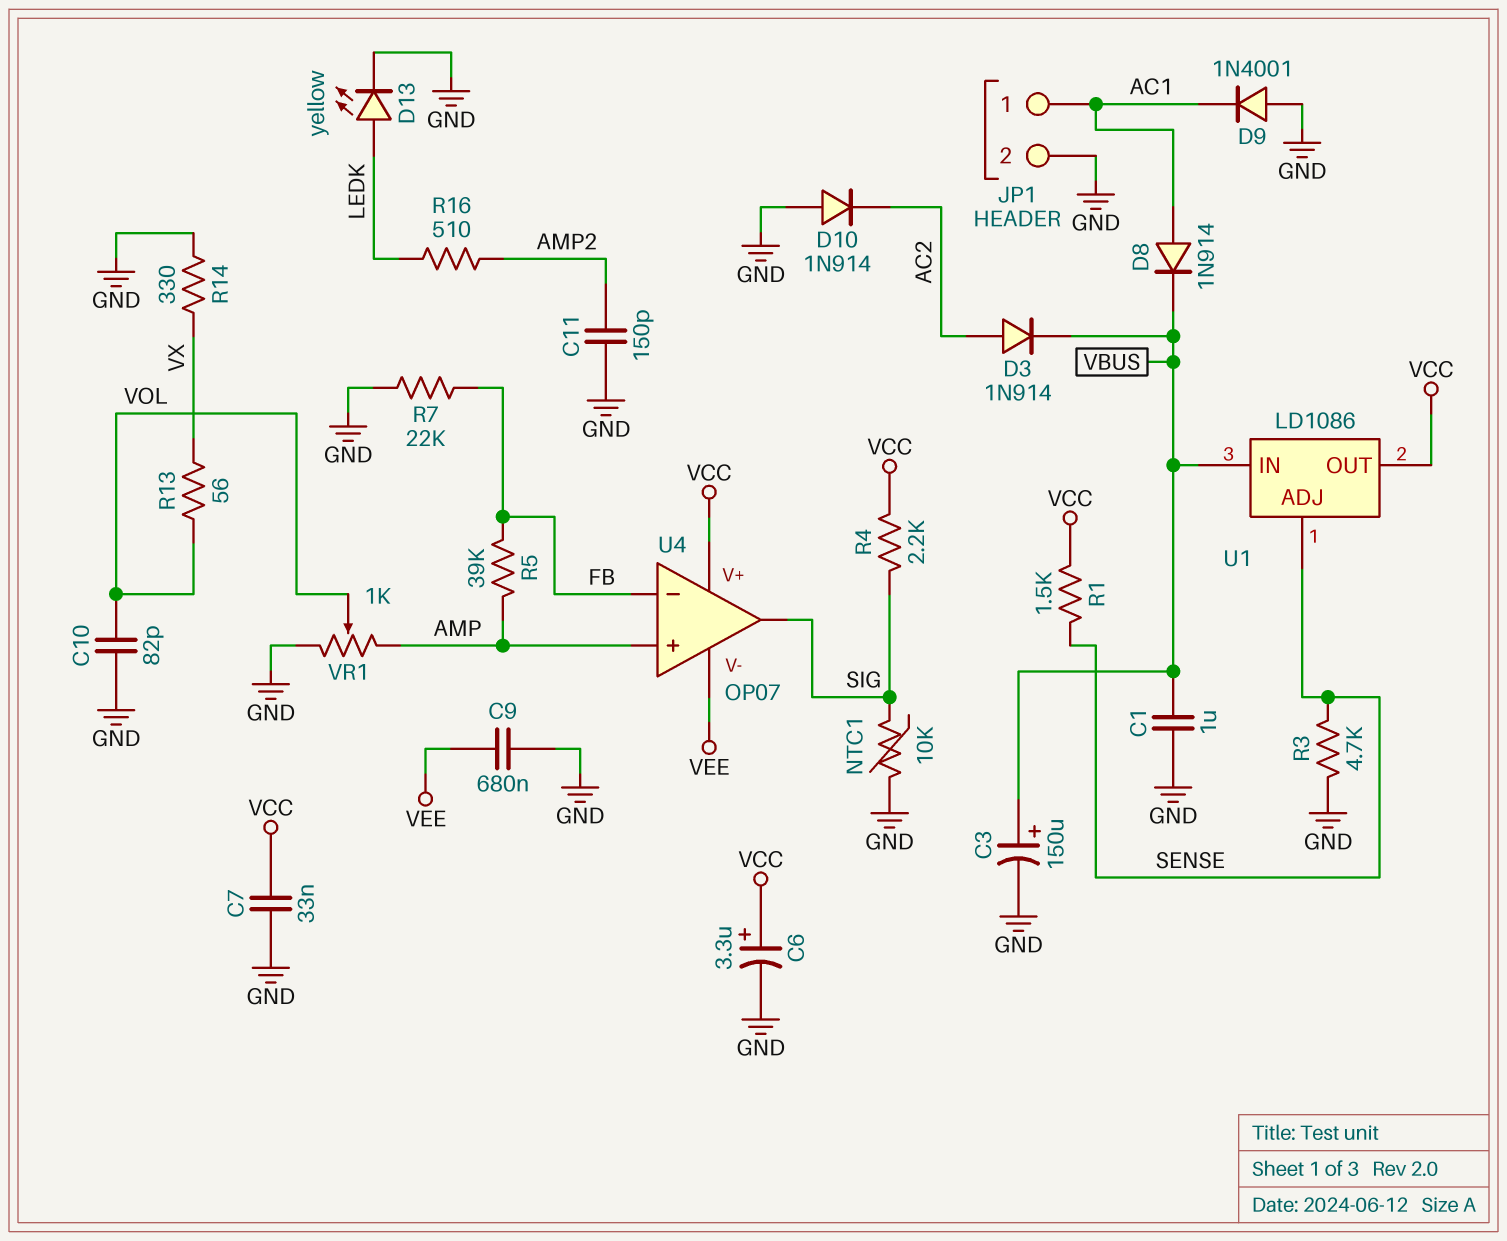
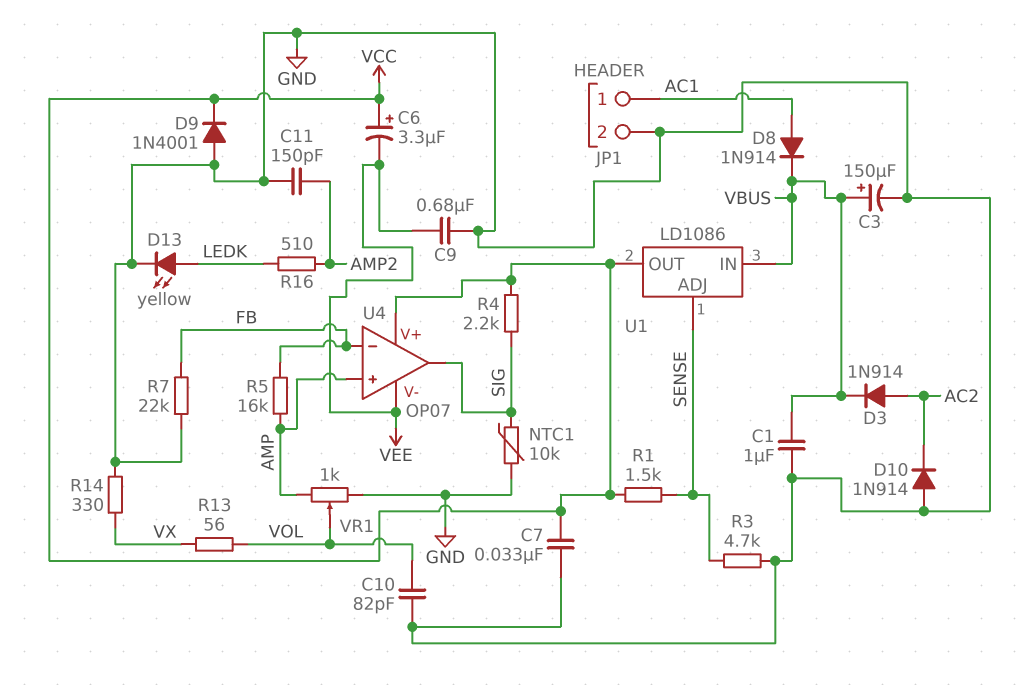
C6: 3.3uF (plus VCC, minus GND) -> 3.3uF (plus VCC, minus VEE)
D9: diode 1N4001 (A GND, K AC1) -> diode 1N4001 (A GND, K VCC)
R5: 39k (AMP, FB) -> 16k (AMP, FB)

